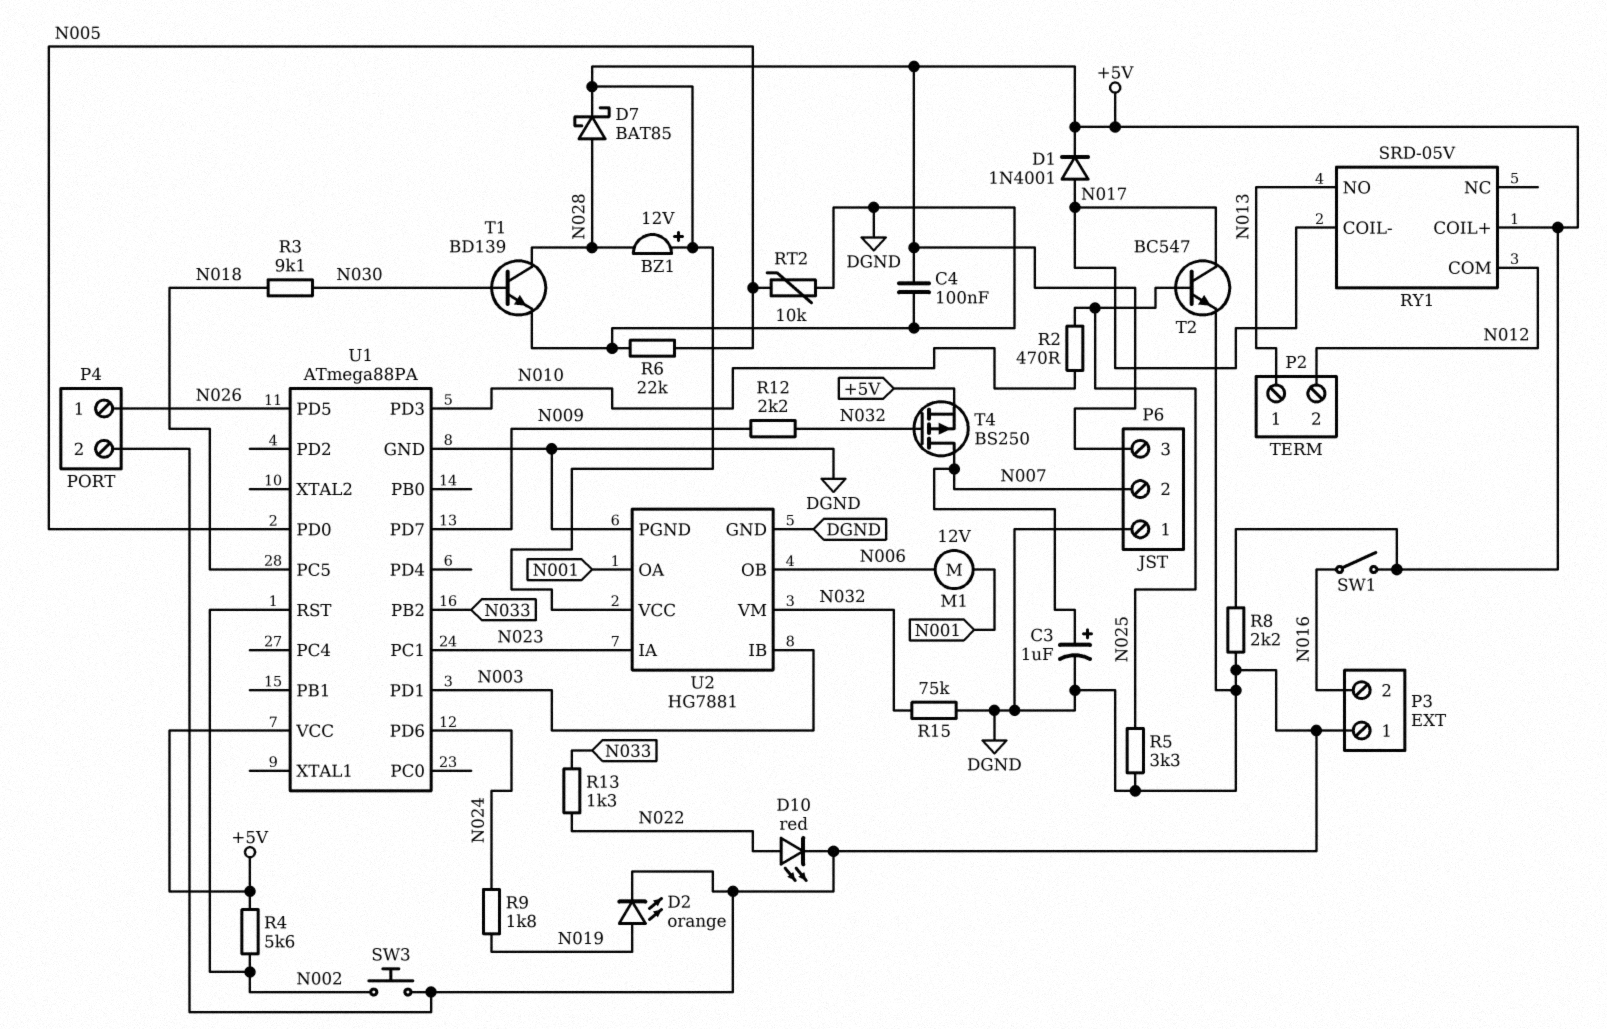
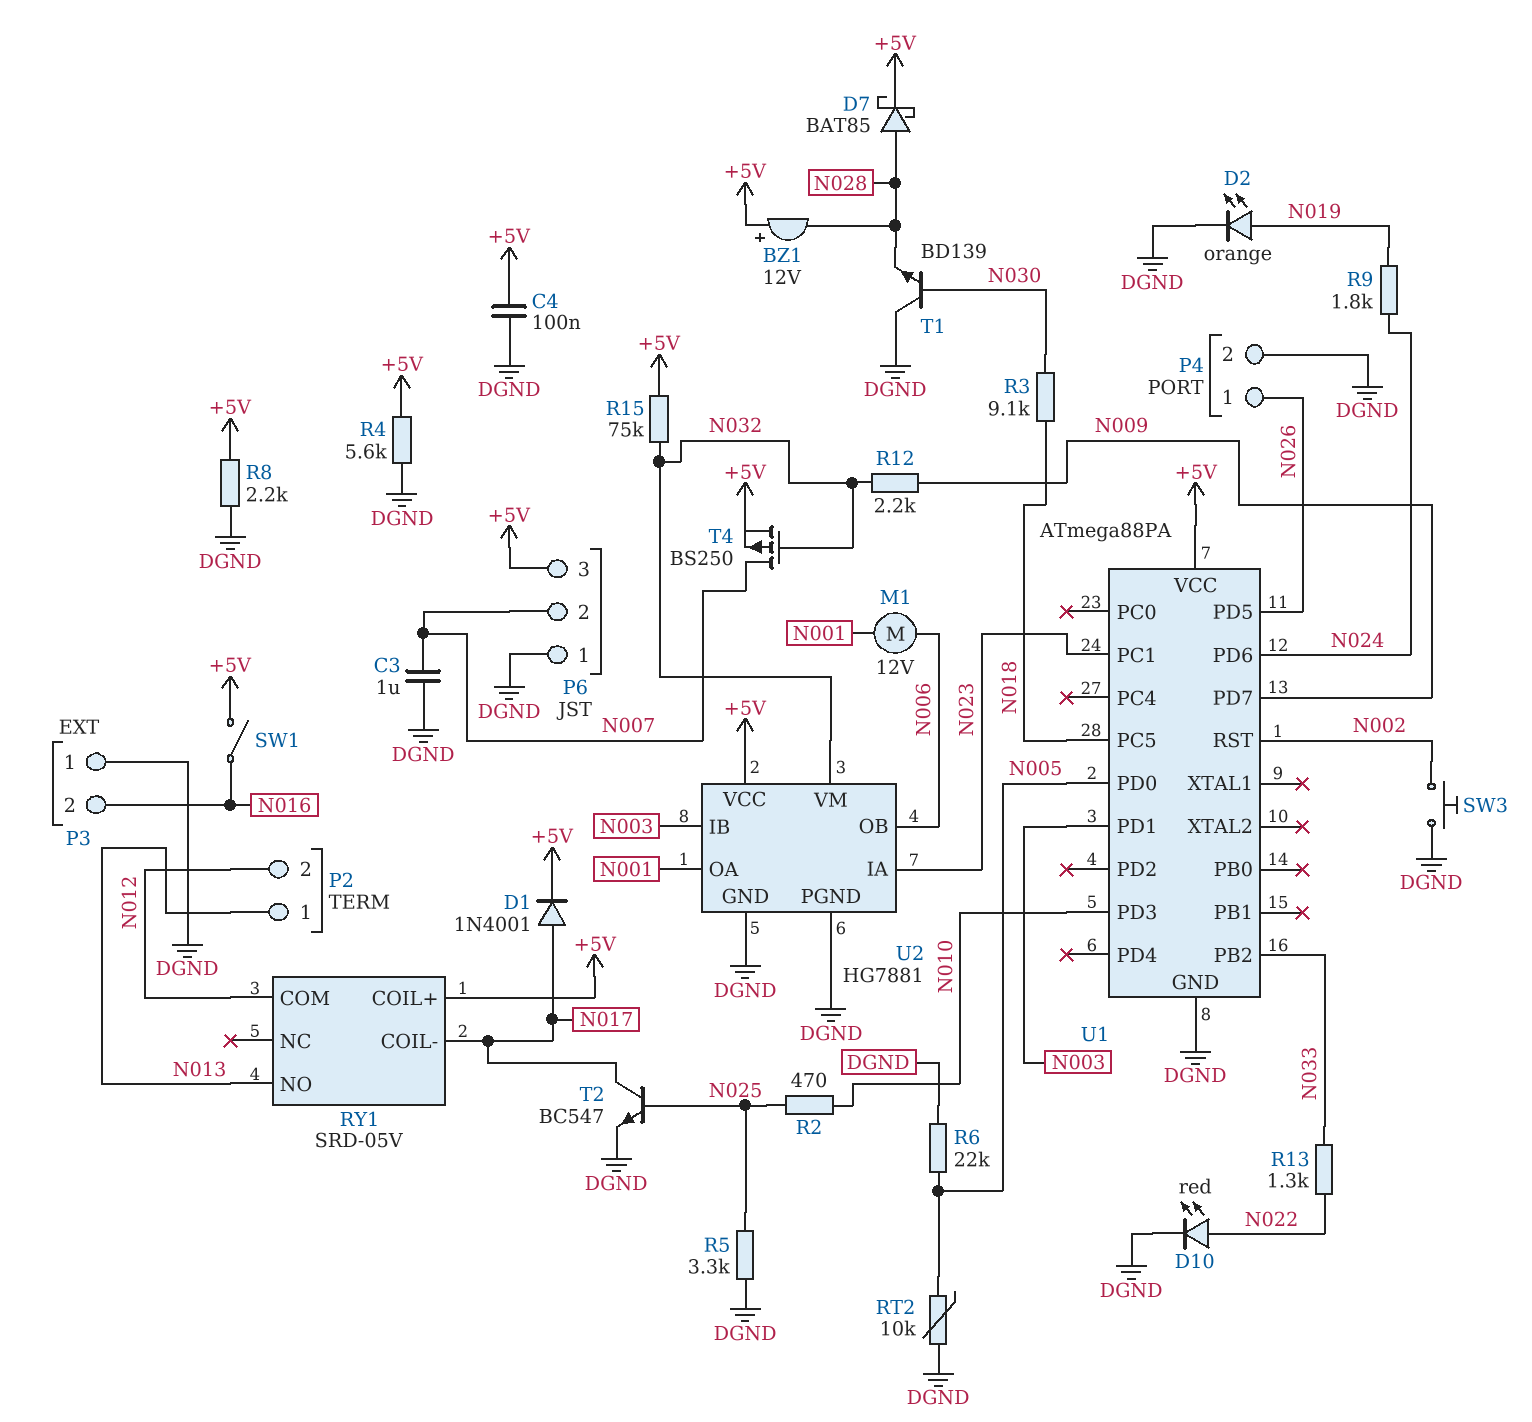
C3: 1uF (plus N007, minus DGND) -> 1uF (DGND, N007)
R4: 5.6k (+5V, N002) -> 5.6k (+5V, DGND)
R15: 75k (DGND, N032) -> 75k (+5V, N032)
T1: NPN BD139 (B N030, C N028, E DGND) -> NPN BD139 (B N030, C DGND, E N028)

